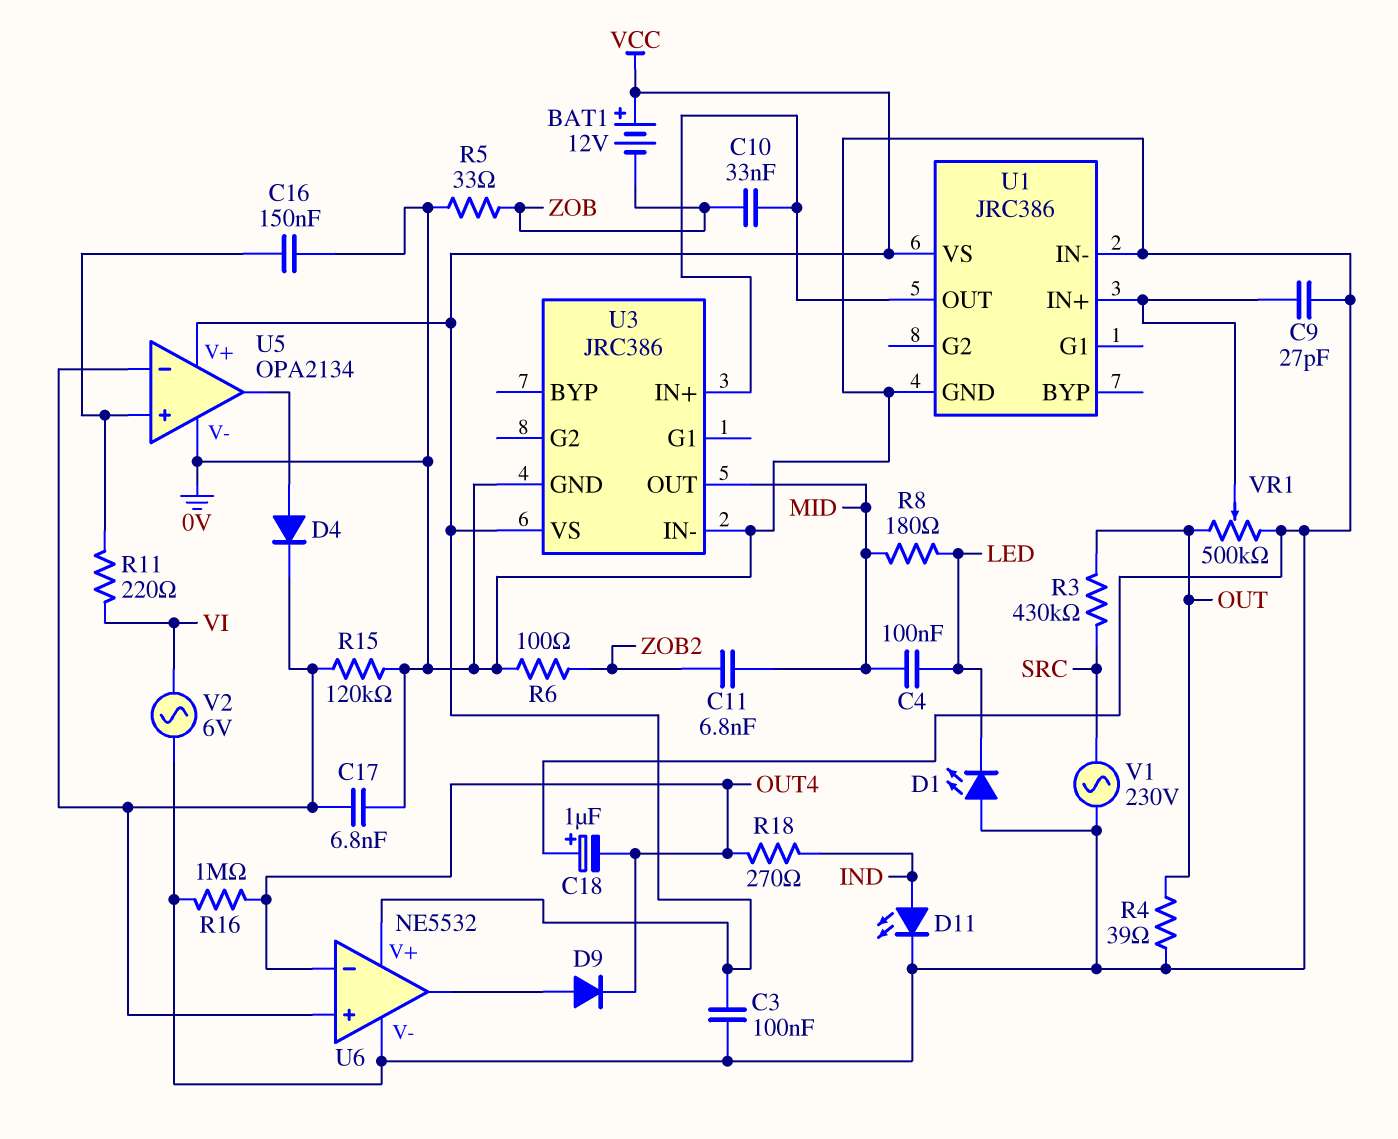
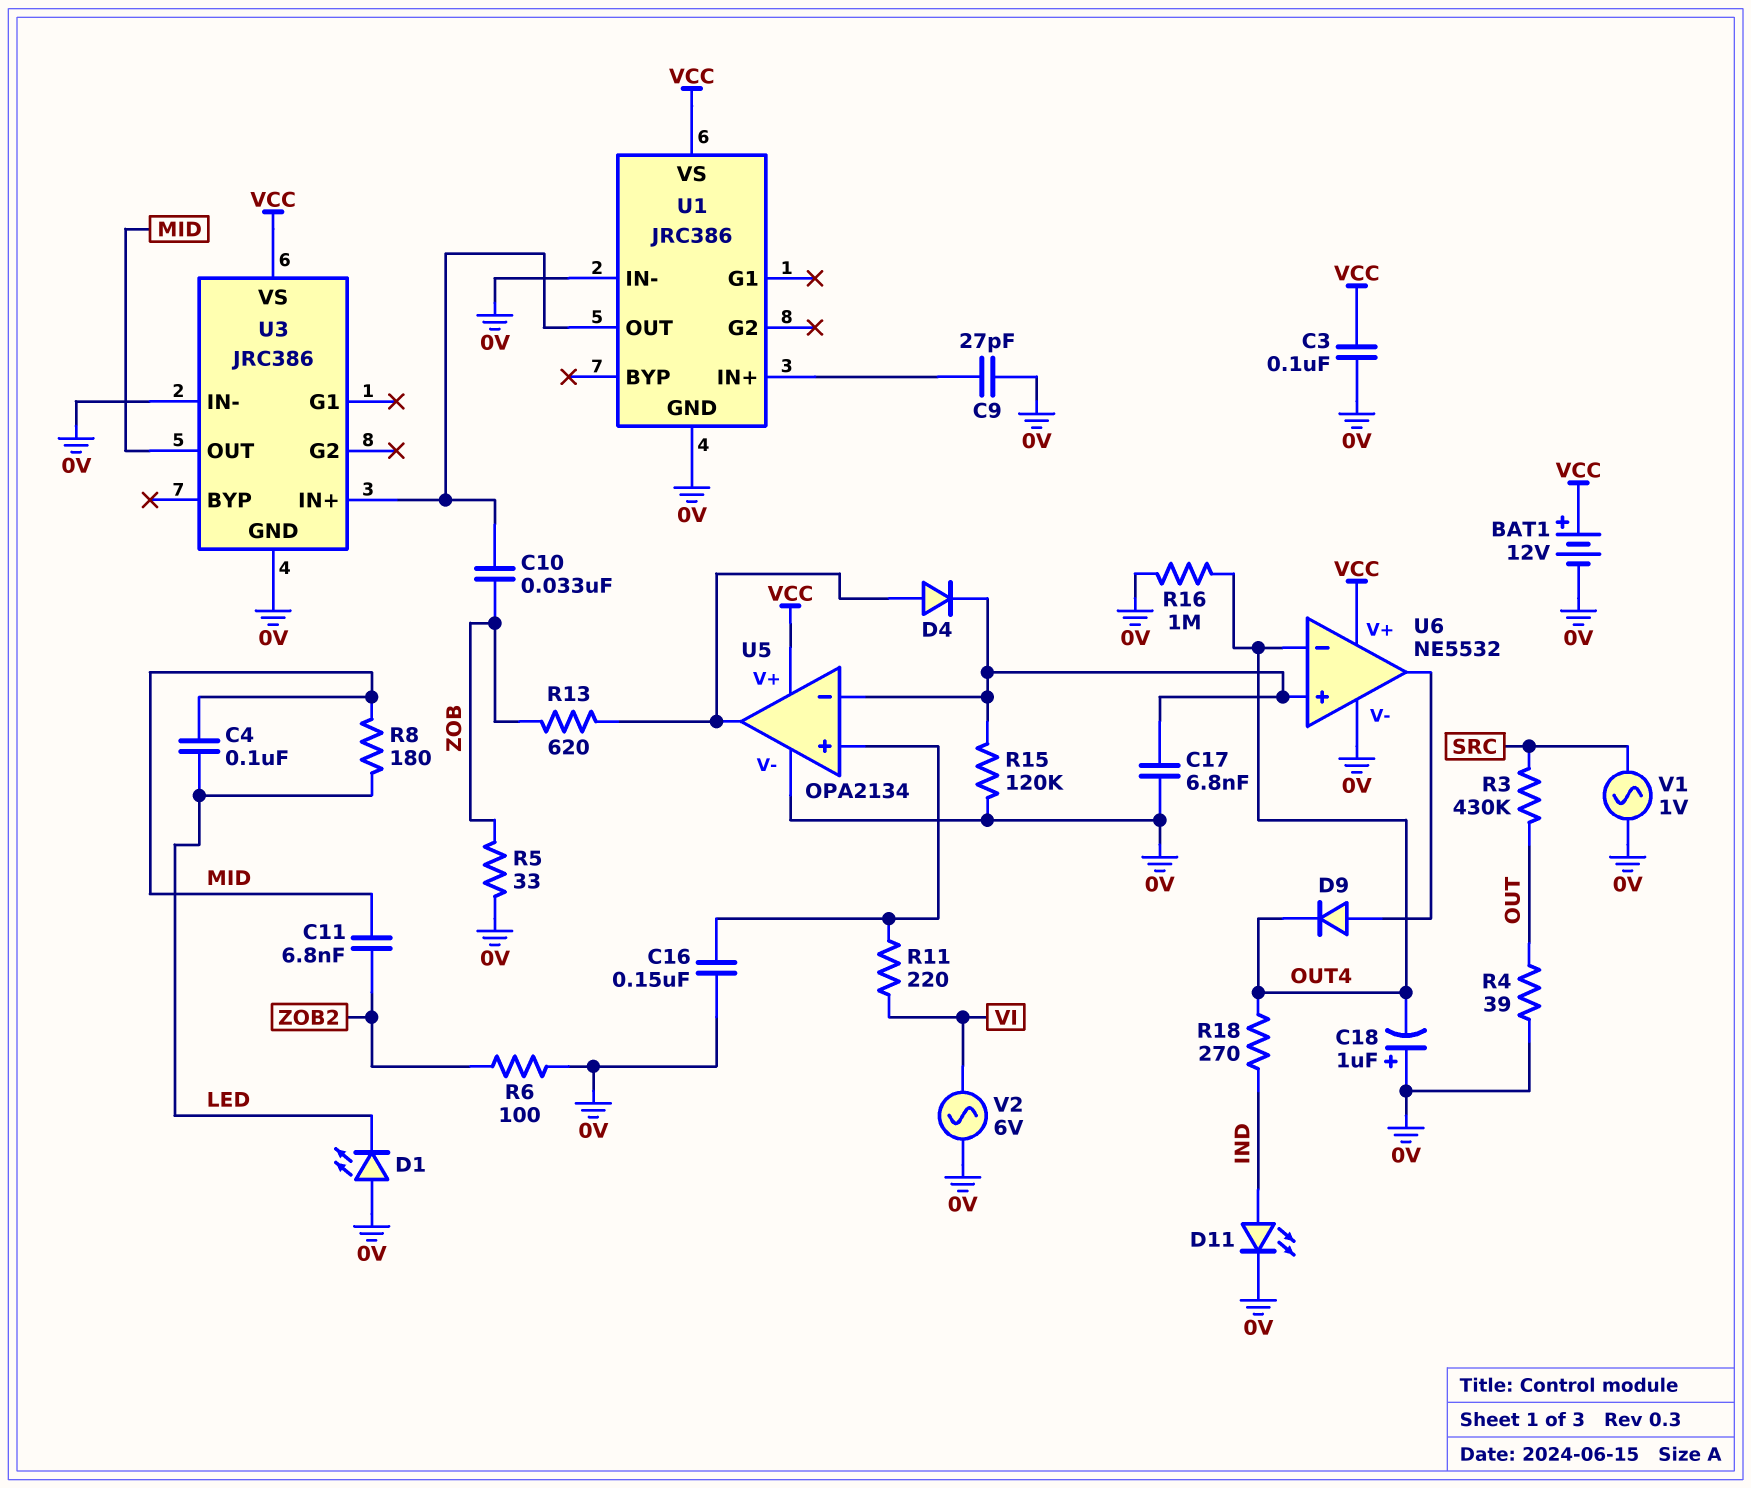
BAT1: 12V (plus VCC, minus ZOB) -> 12V (plus VCC, minus 0V)
R13: none -> 620 (U5/out, ZOB)
V1: AC 230V (0V, SRC) -> AC 1V (0V, SRC)
VR1: 500k (0V, OUT, wiper U1/IN+) -> none

